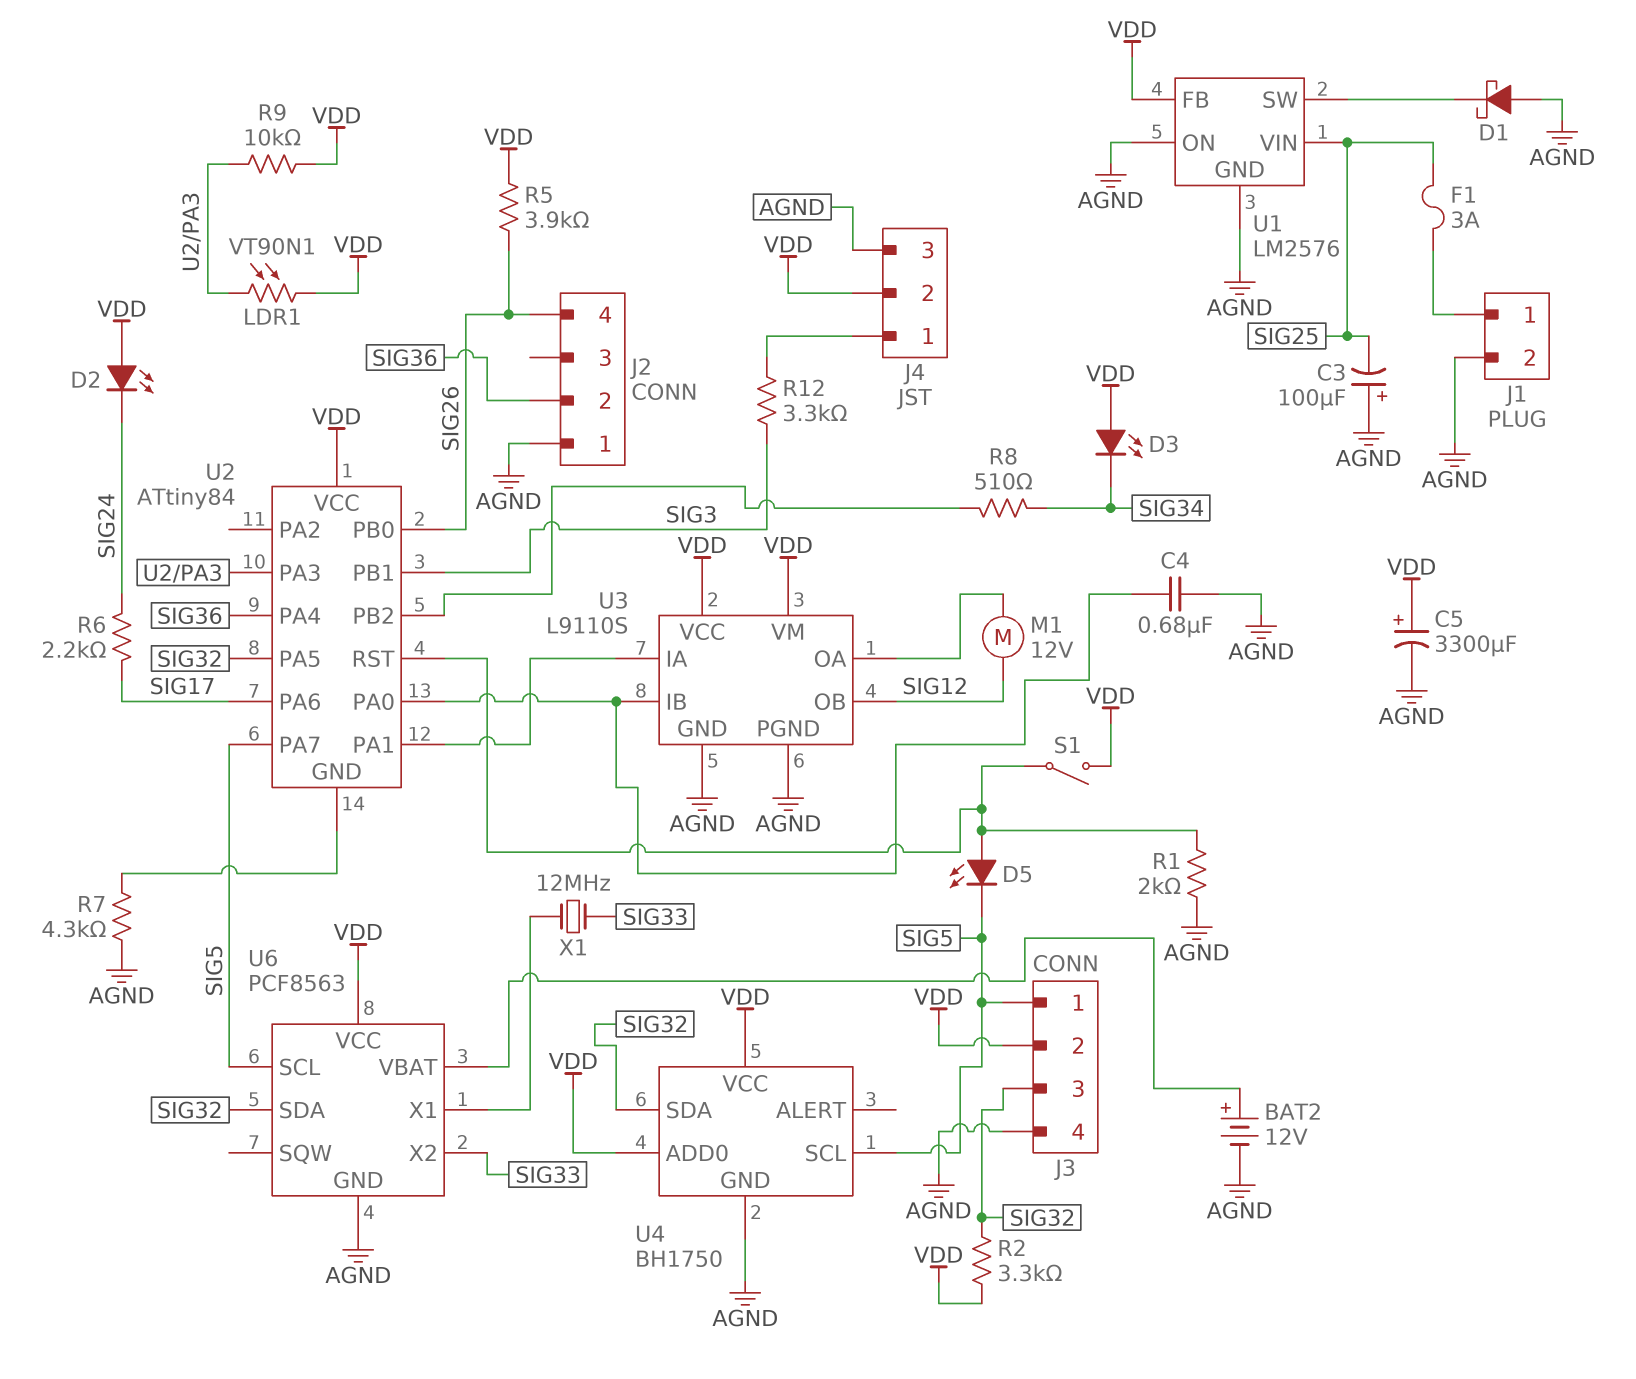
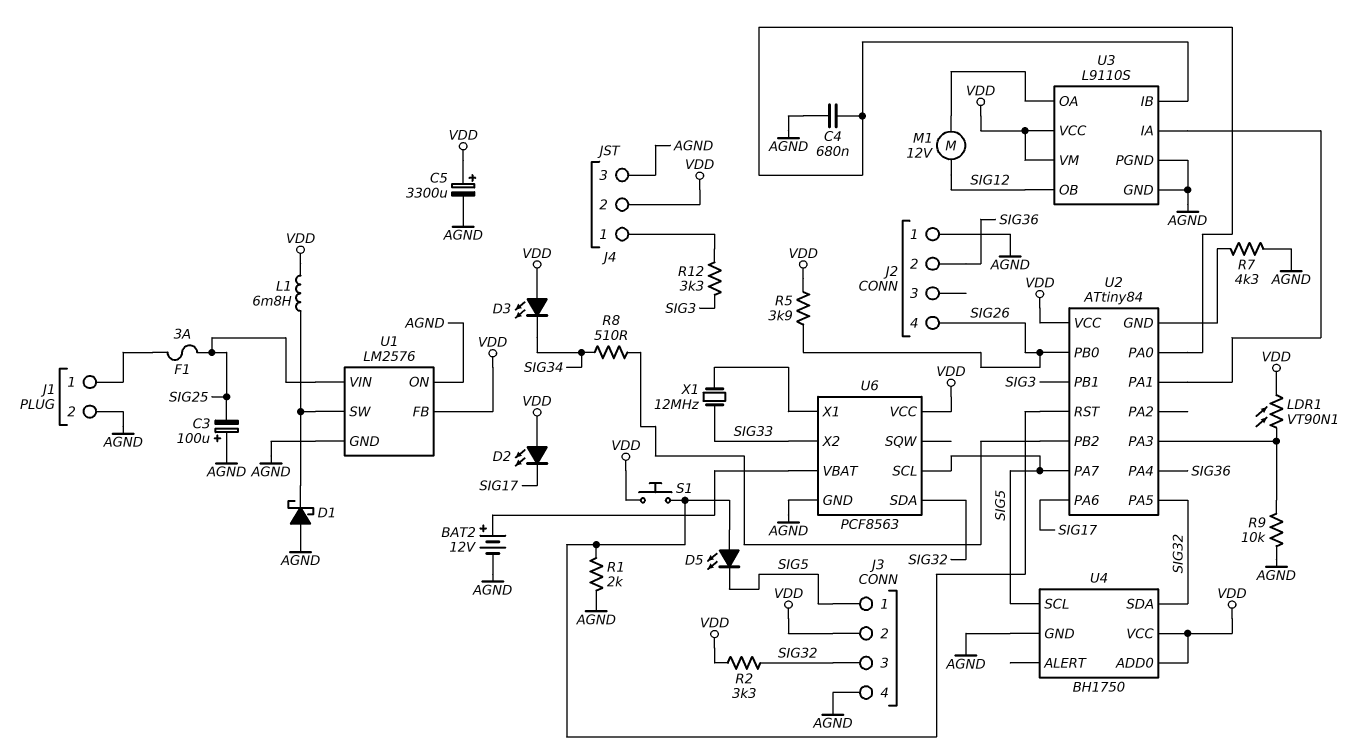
D2: LED (A VDD, K SIG24) -> LED (A VDD, K SIG17)
L1: none -> 6.8mH (U1/SW, VDD)
R6: 2.2k (SIG17, SIG24) -> none
R9: 10k (U2/PA3, VDD) -> 10k (AGND, U2/PA3)
S1: switch (U2/RST, VDD) -> button (U2/RST, VDD)

